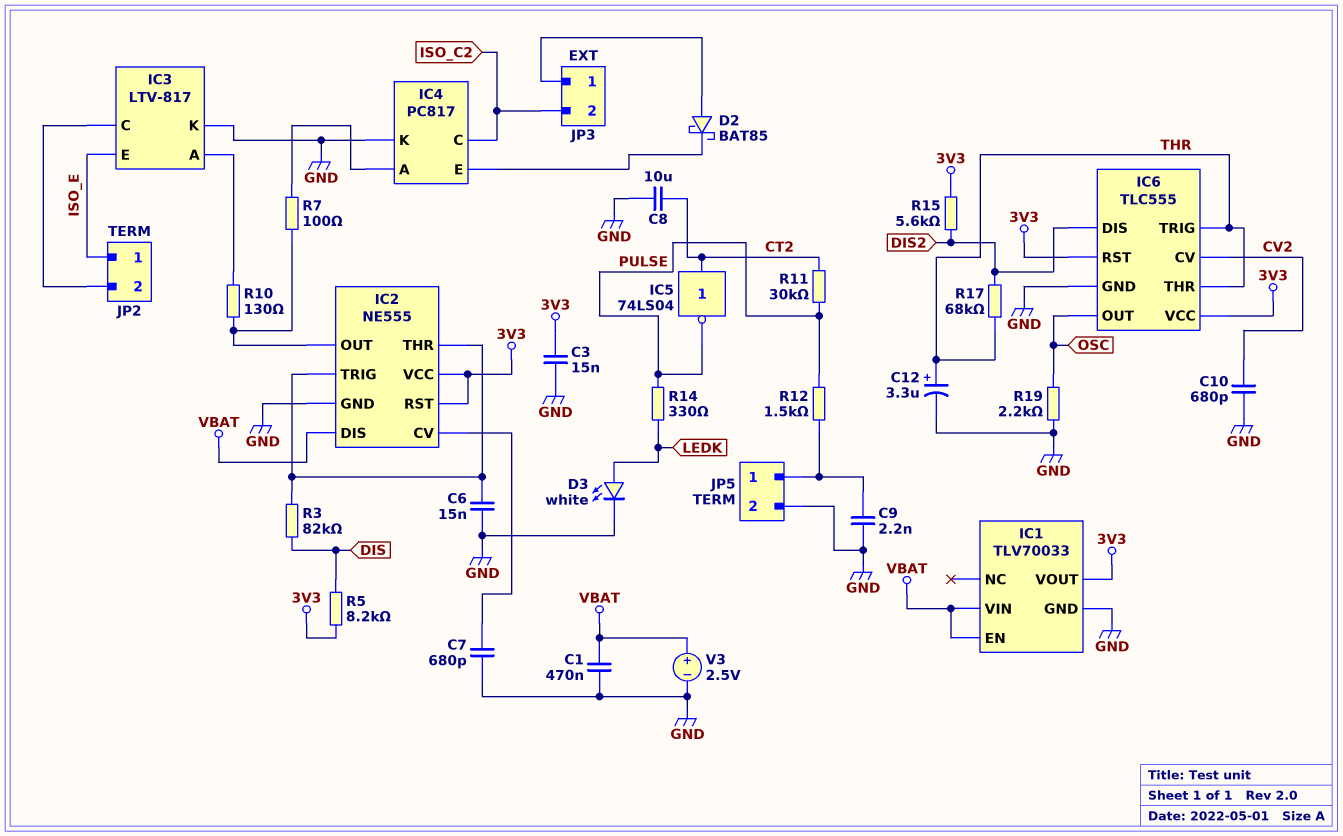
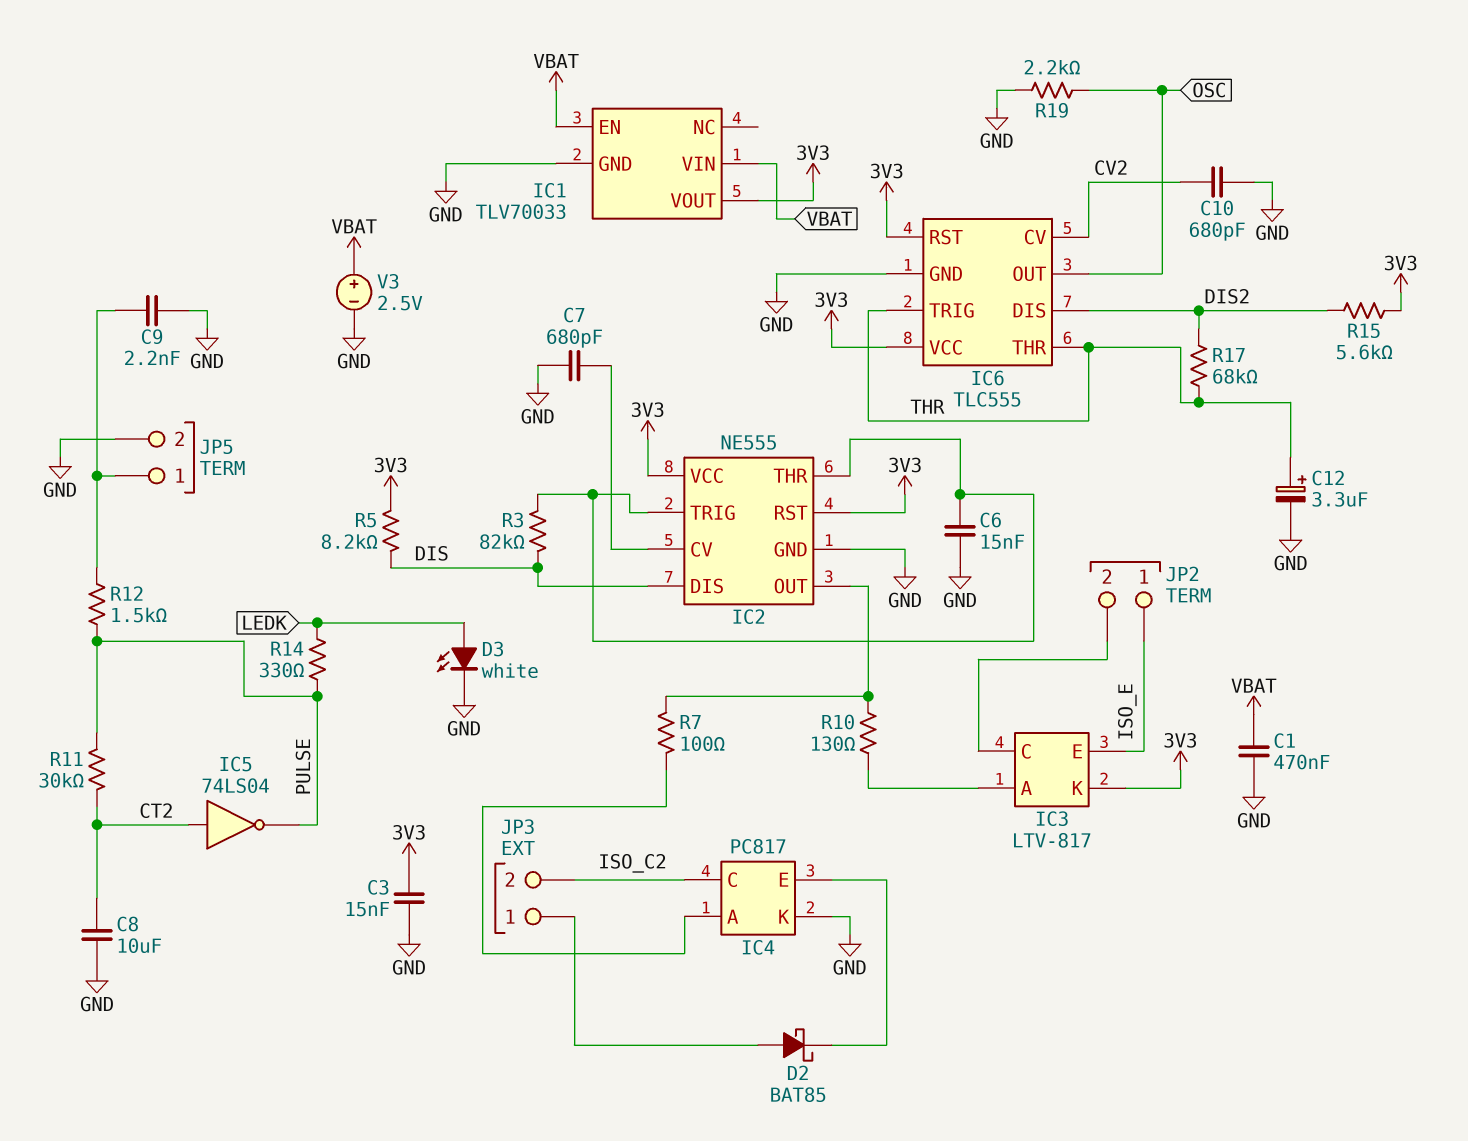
IC2 pin DIS: VBAT -> DIS
IC3 pin K: GND -> 3V3

